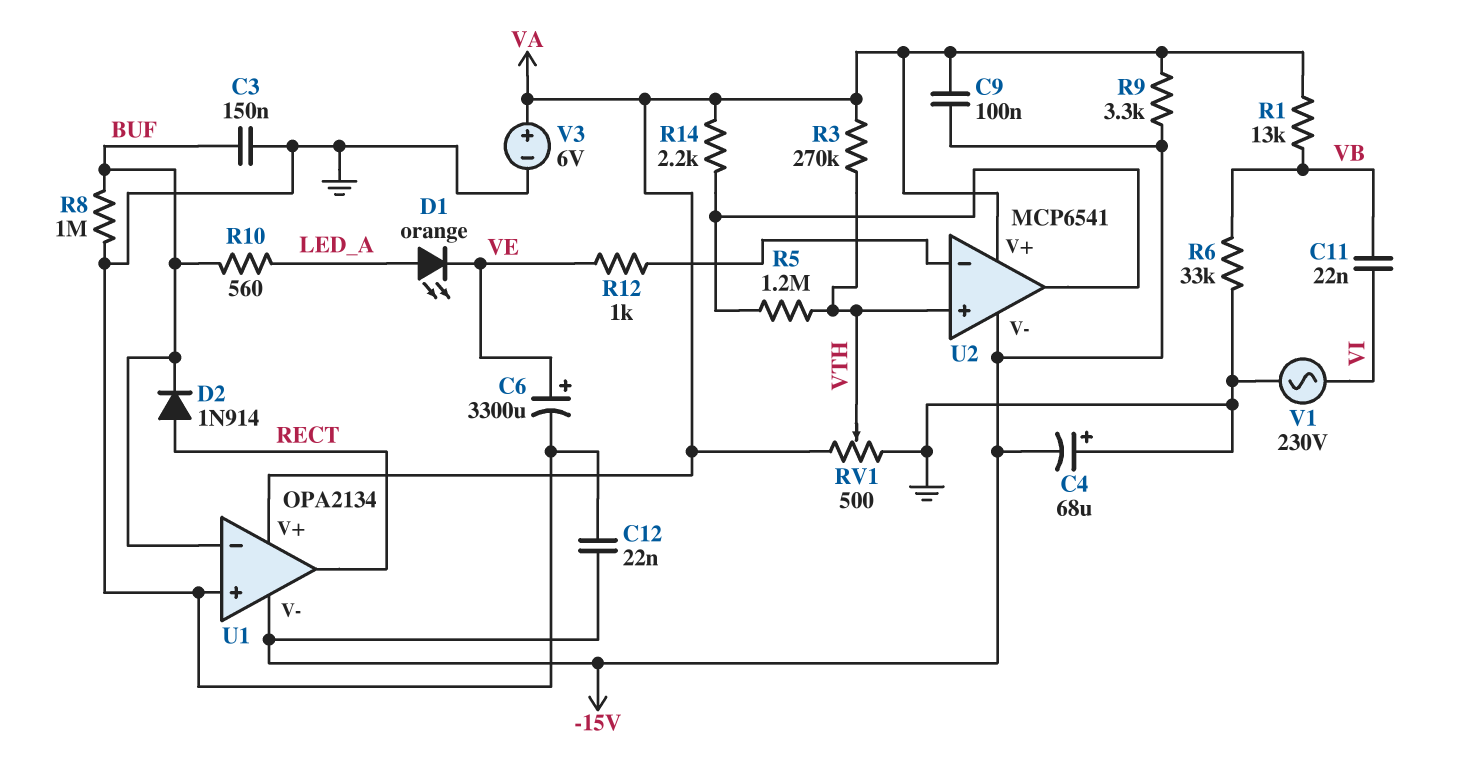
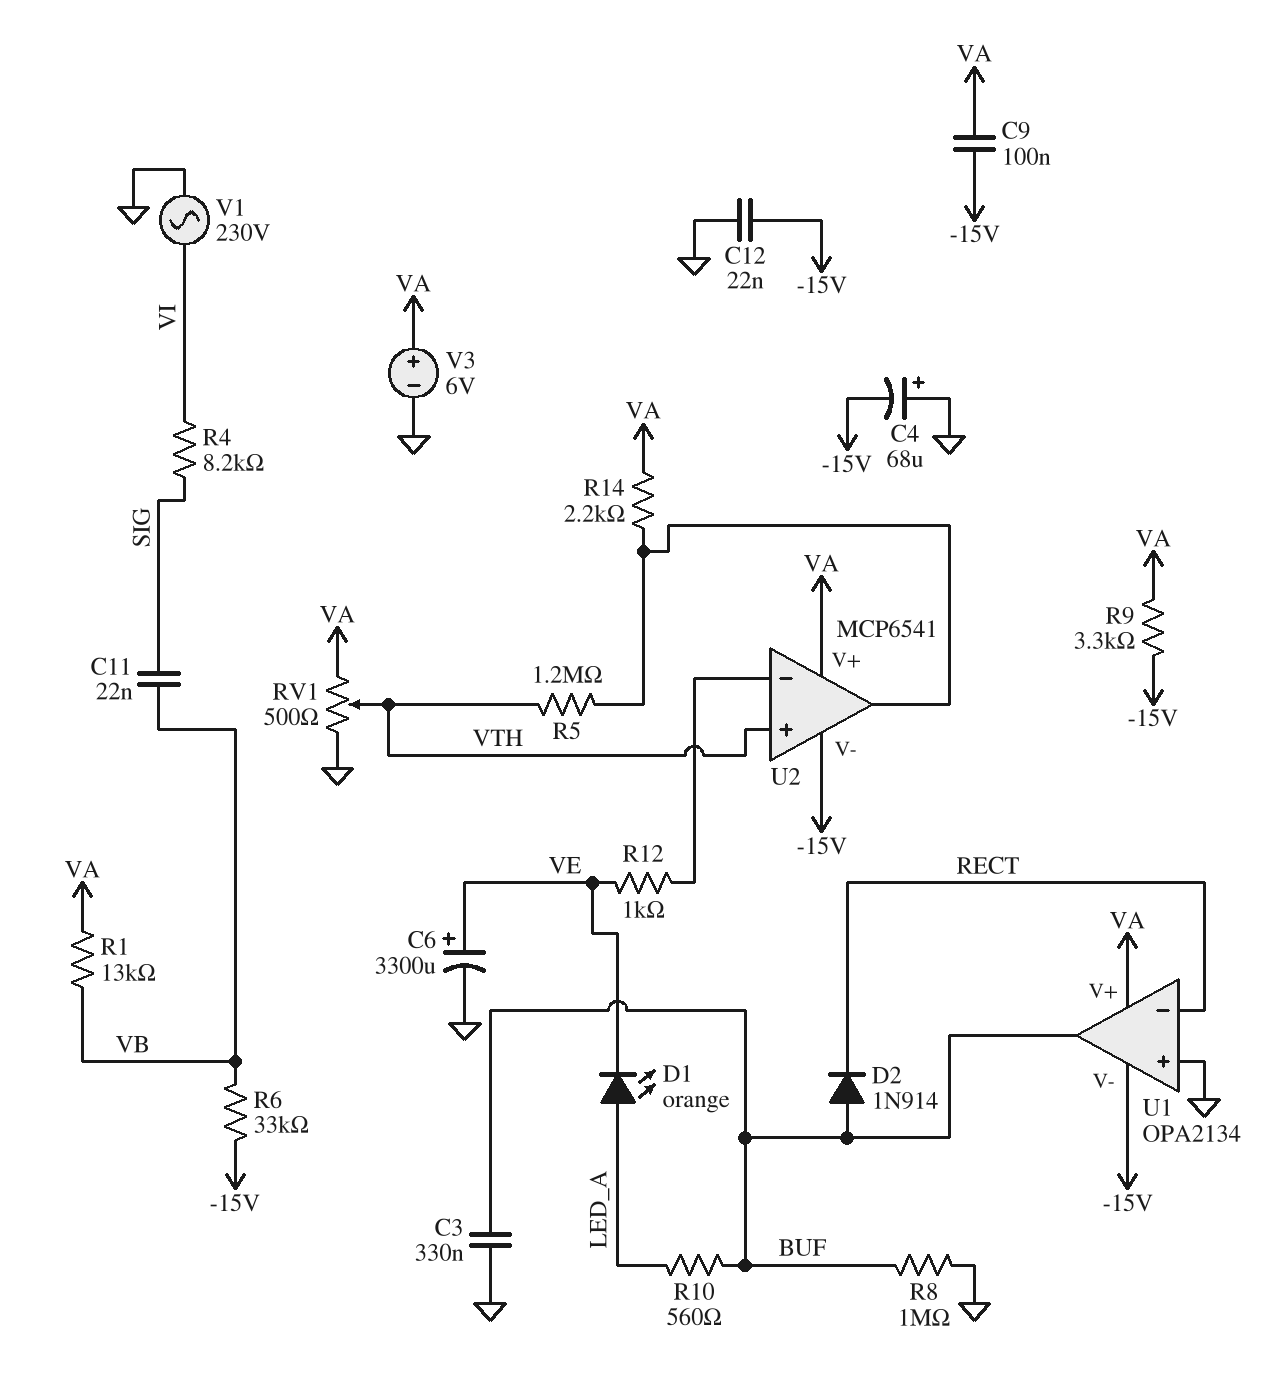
C3: 150nF (BUF, GND) -> 330nF (BUF, GND)
C11: 22nF (VB, VI) -> 22nF (SIG, VB)
D2: diode 1N914 (A RECT, K BUF) -> diode 1N914 (A BUF, K RECT)
R3: 270k (VA, VTH) -> none
R4: none -> 8.2k (SIG, VI)
R6: 33k (GND, VB) -> 33k (-15V, VB)
U1 pin in-: BUF -> RECT
U1 pin out: RECT -> BUF

